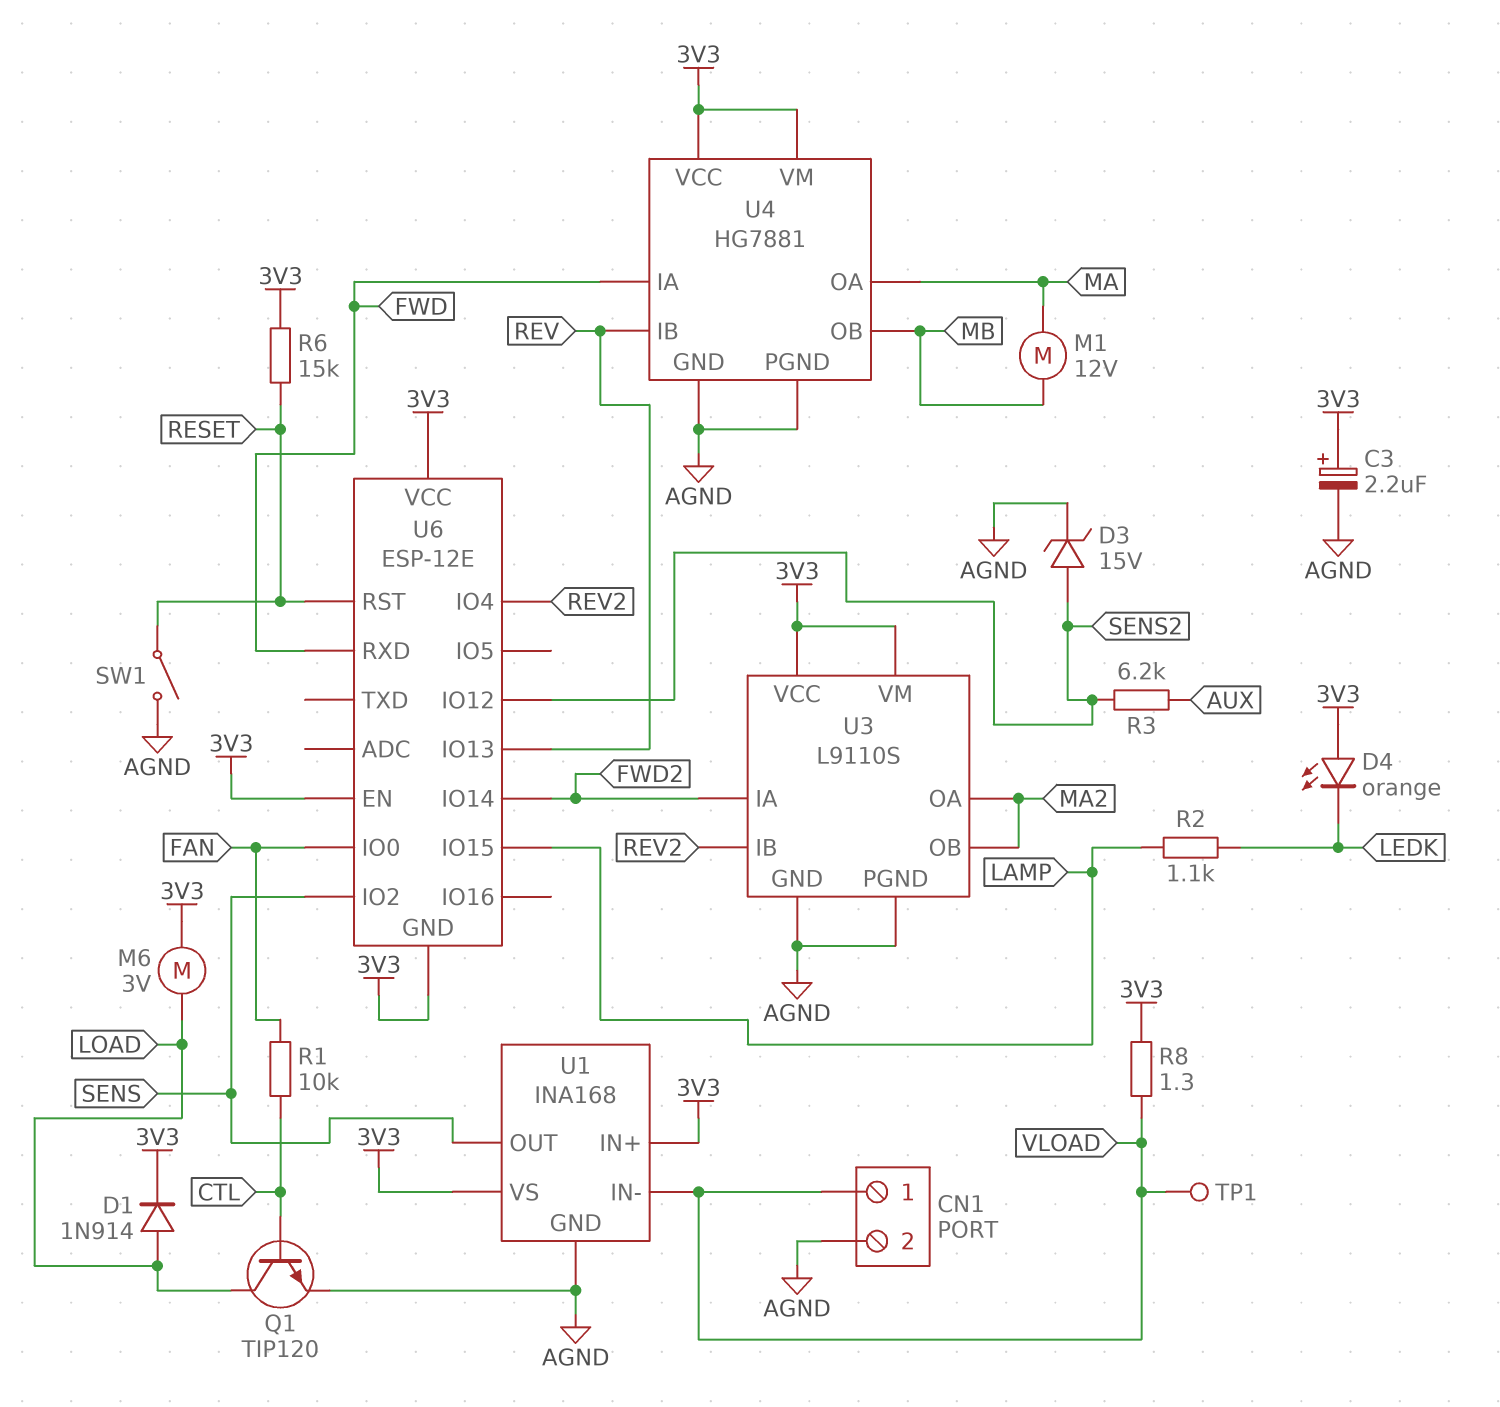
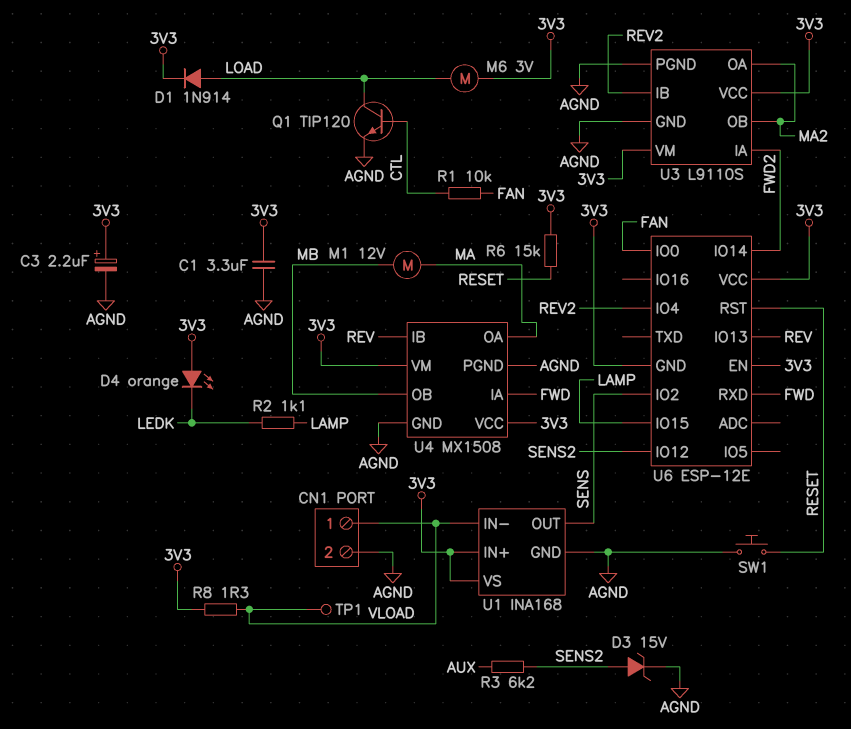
C1: none -> 3.3uF (3V3, AGND)
SW1: switch (AGND, RESET) -> button (AGND, RESET)
U4: HG7881 -> MX1508

